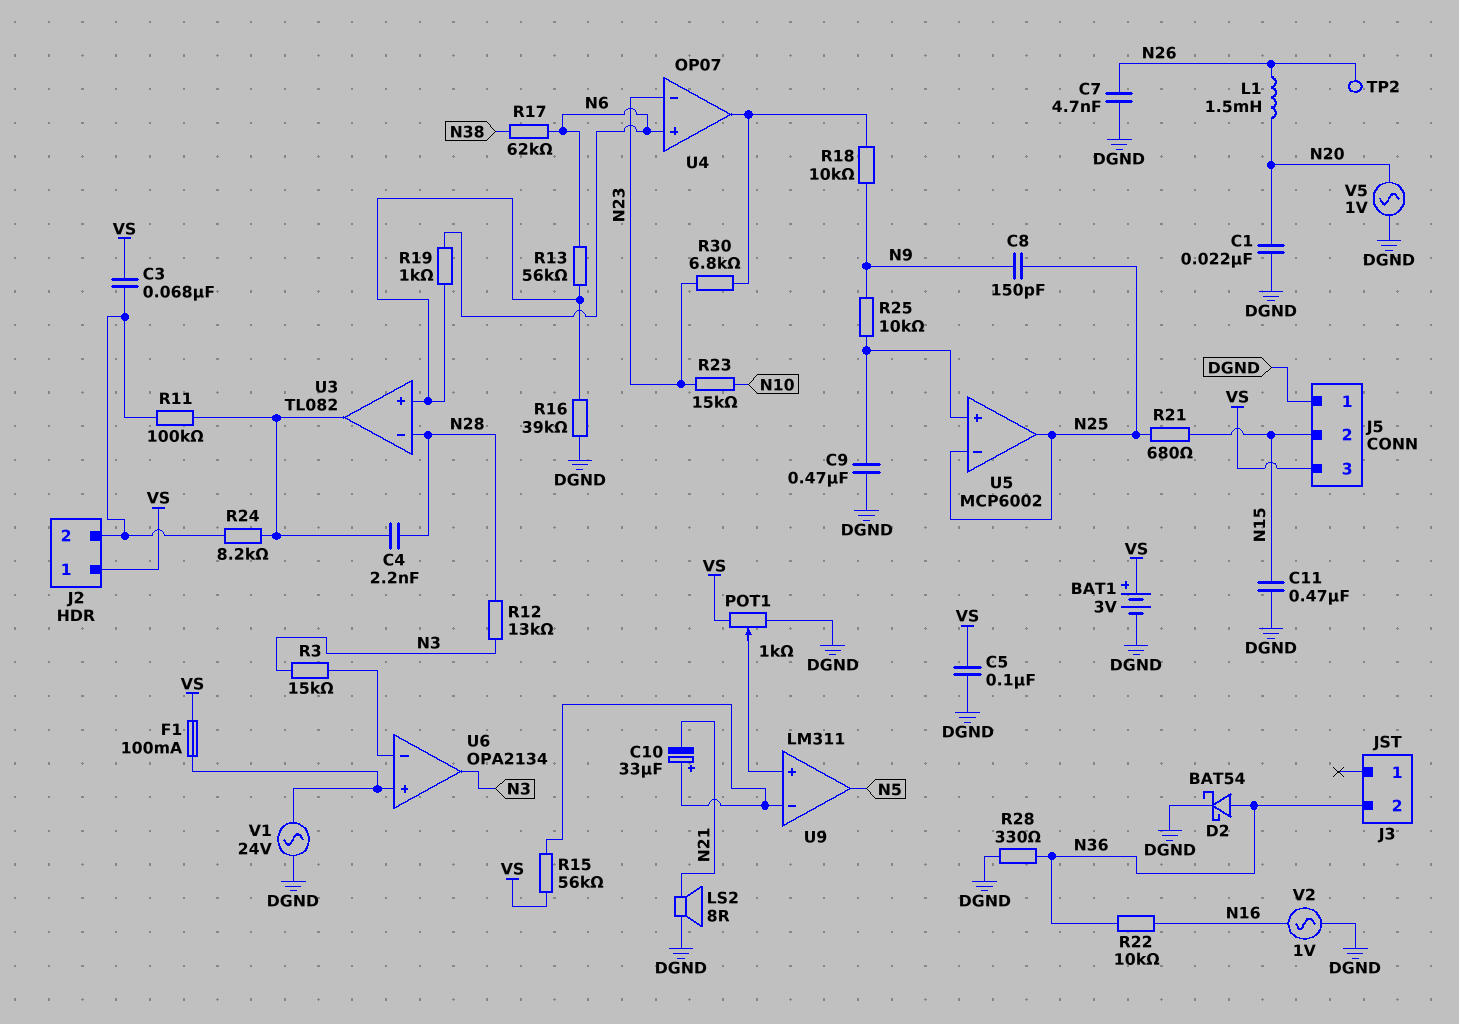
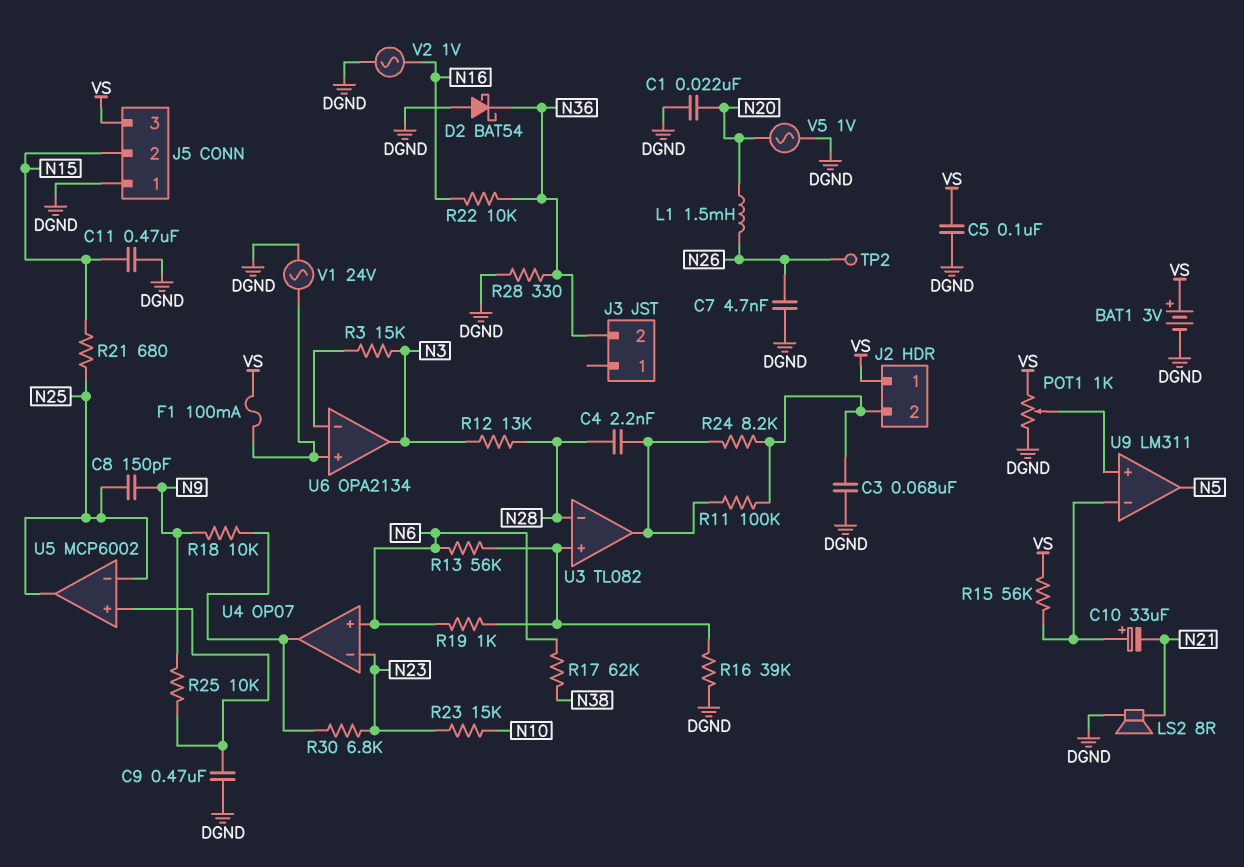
C3: 68nF (J2/2, VS) -> 68nF (DGND, J2/2)
D2: schottky BAT54 (A N36, K DGND) -> schottky BAT54 (A DGND, K N36)

